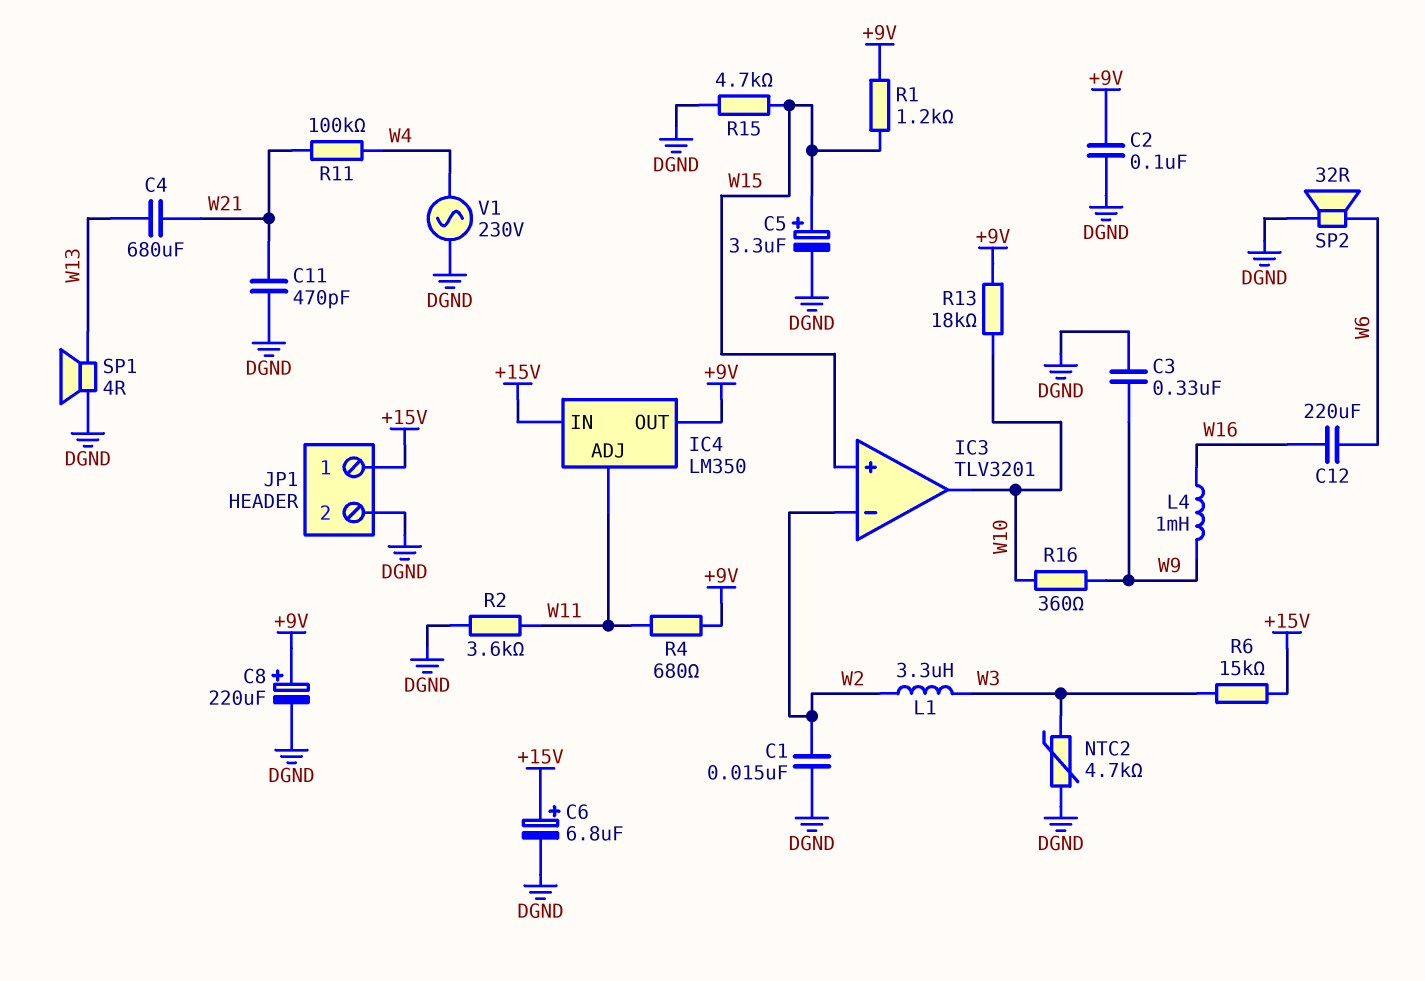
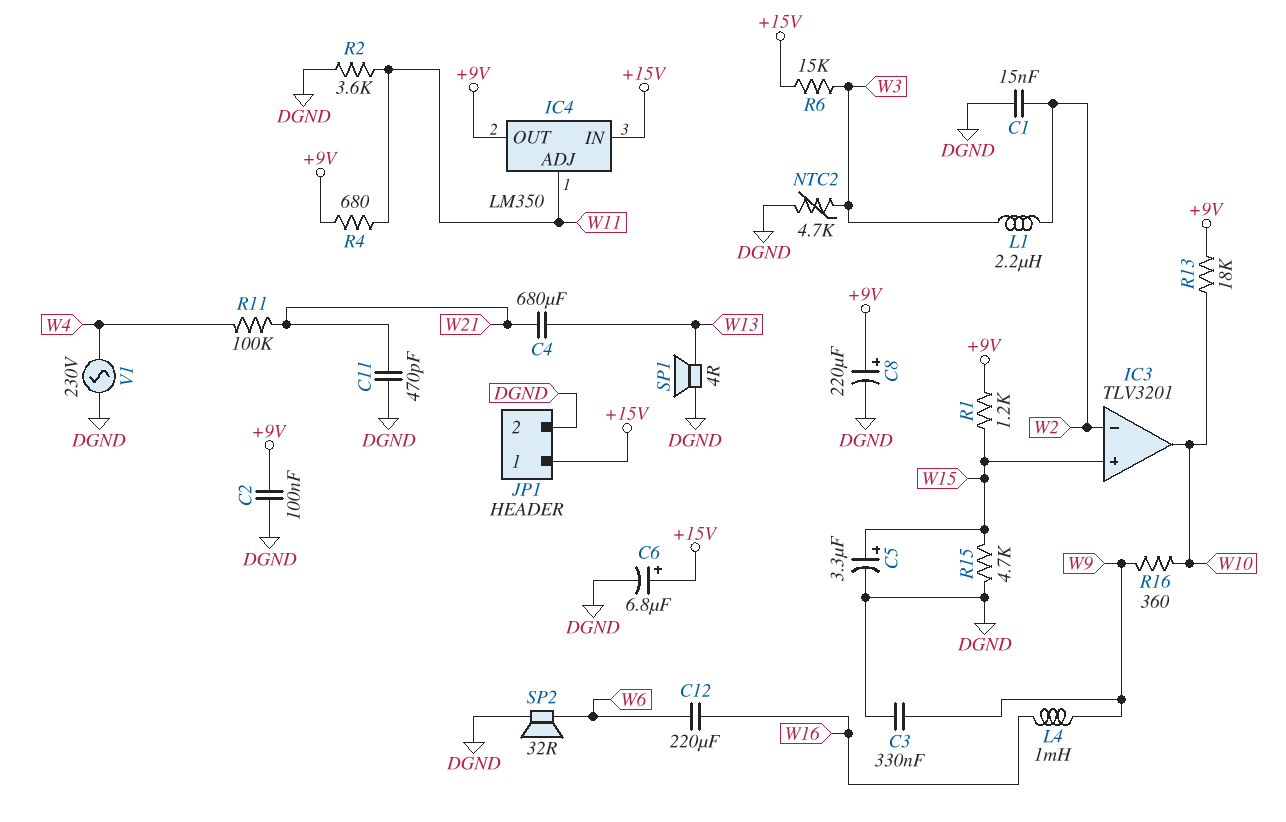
L1: 3.3uH (W2, W3) -> 2.2uH (W2, W3)

